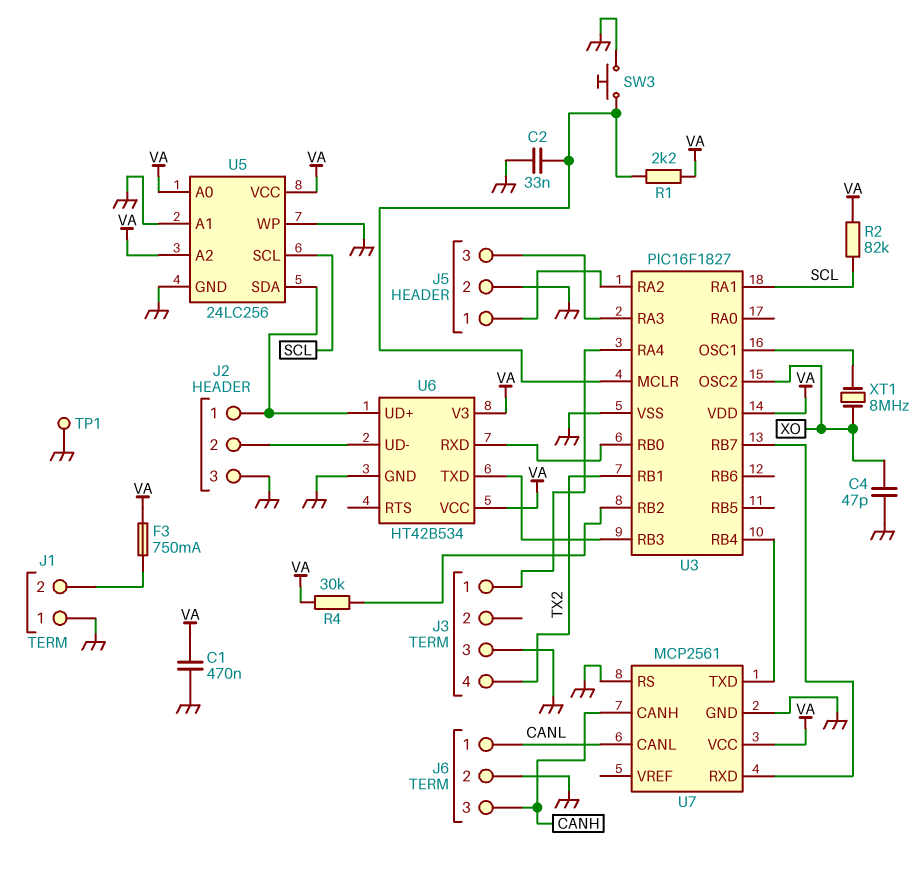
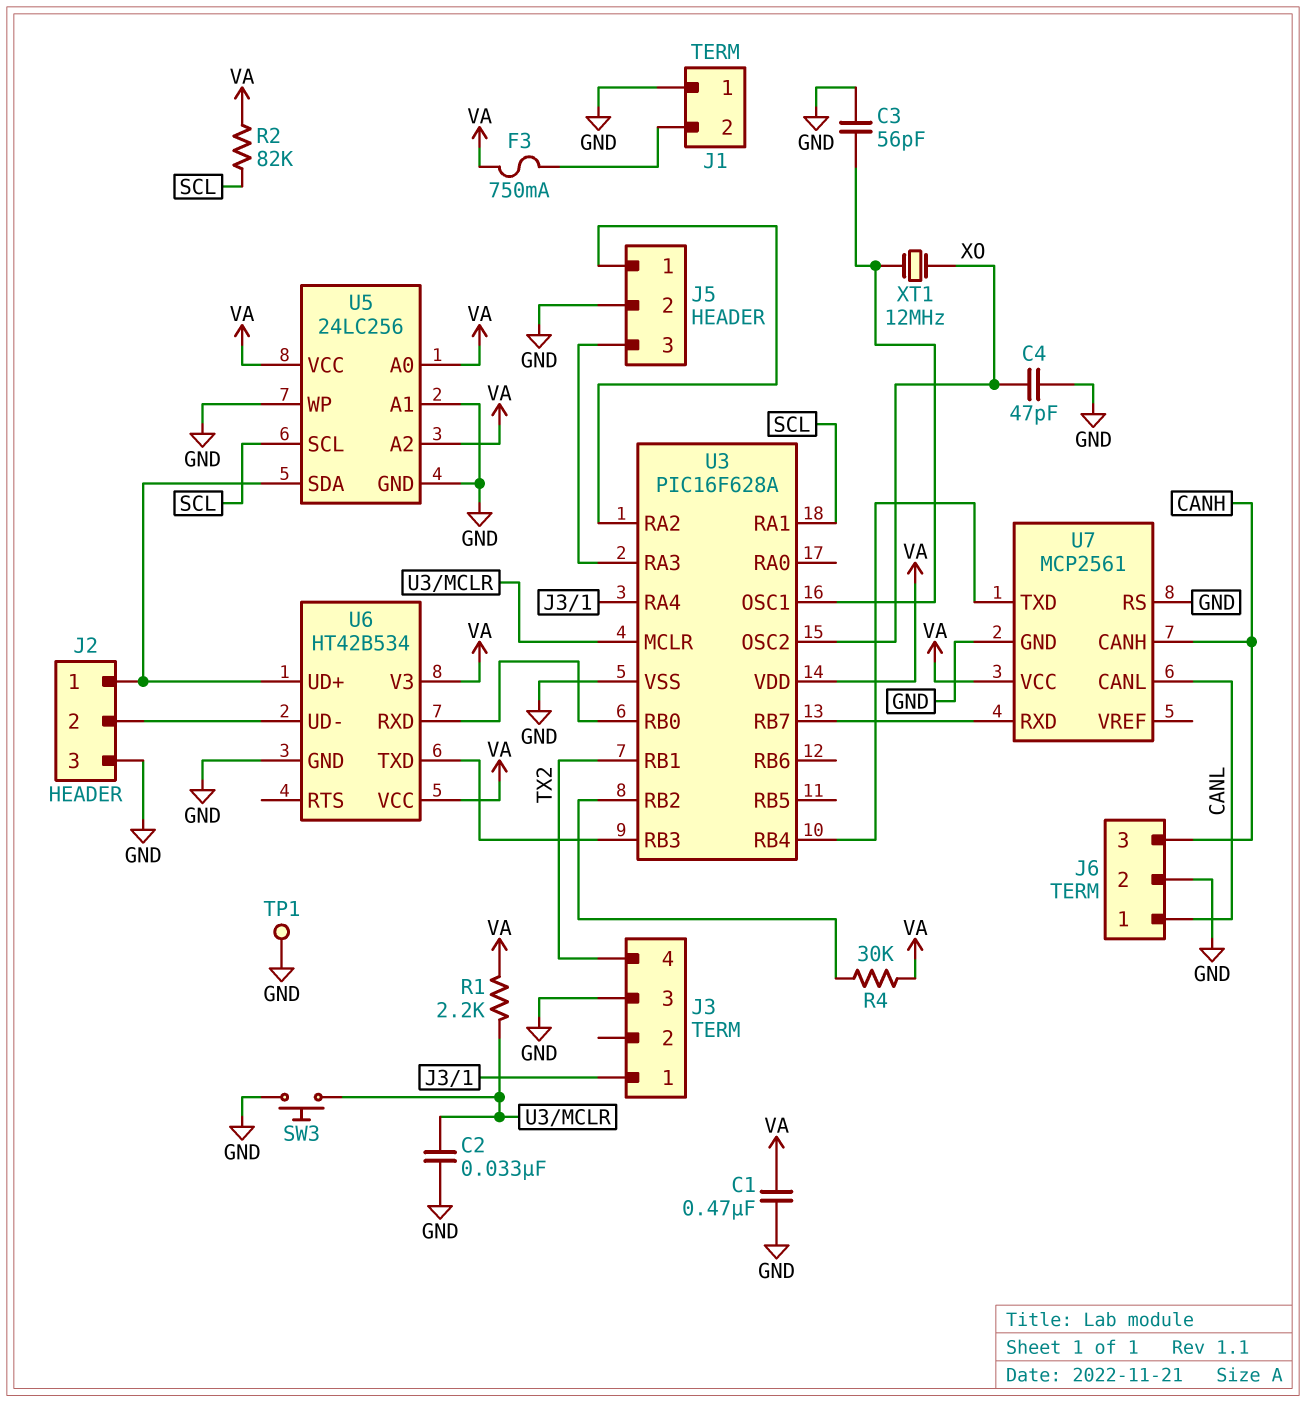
C3: none -> 56pF (GND, U3/OSC1)
U3: PIC16F1827 -> PIC16F628A
XT1: 8MHz (U3/OSC1, XO) -> 12MHz (U3/OSC1, XO)

